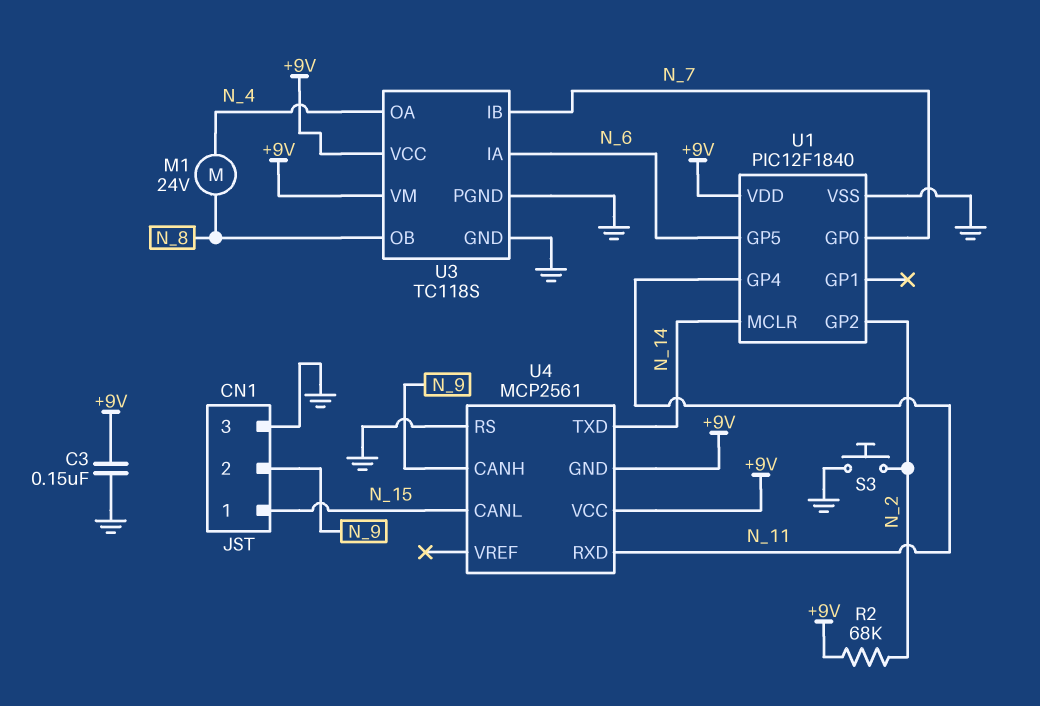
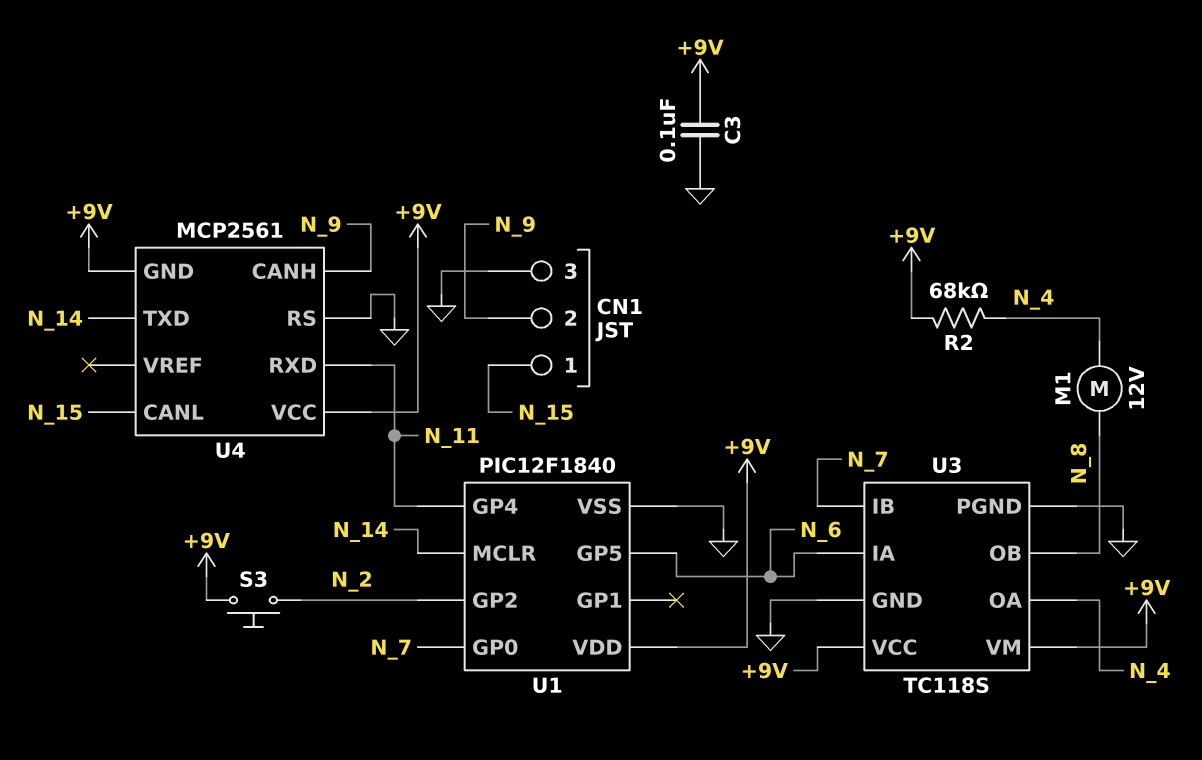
C3: 150nF (+9V, GND) -> 100nF (+9V, GND)
M1: motor 24V (N_4, N_8) -> motor 12V (N_4, N_8)
R2: 68k (+9V, N_2) -> 68k (+9V, N_4)
S3: button (GND, N_2) -> button (+9V, N_2)

